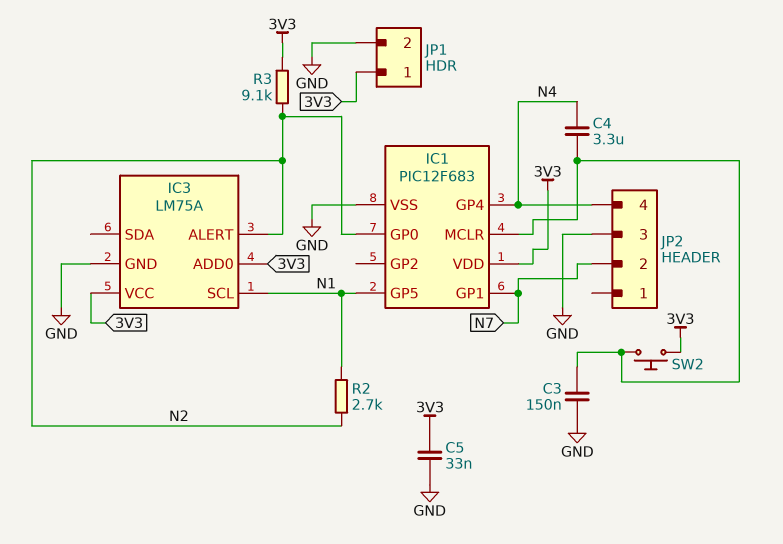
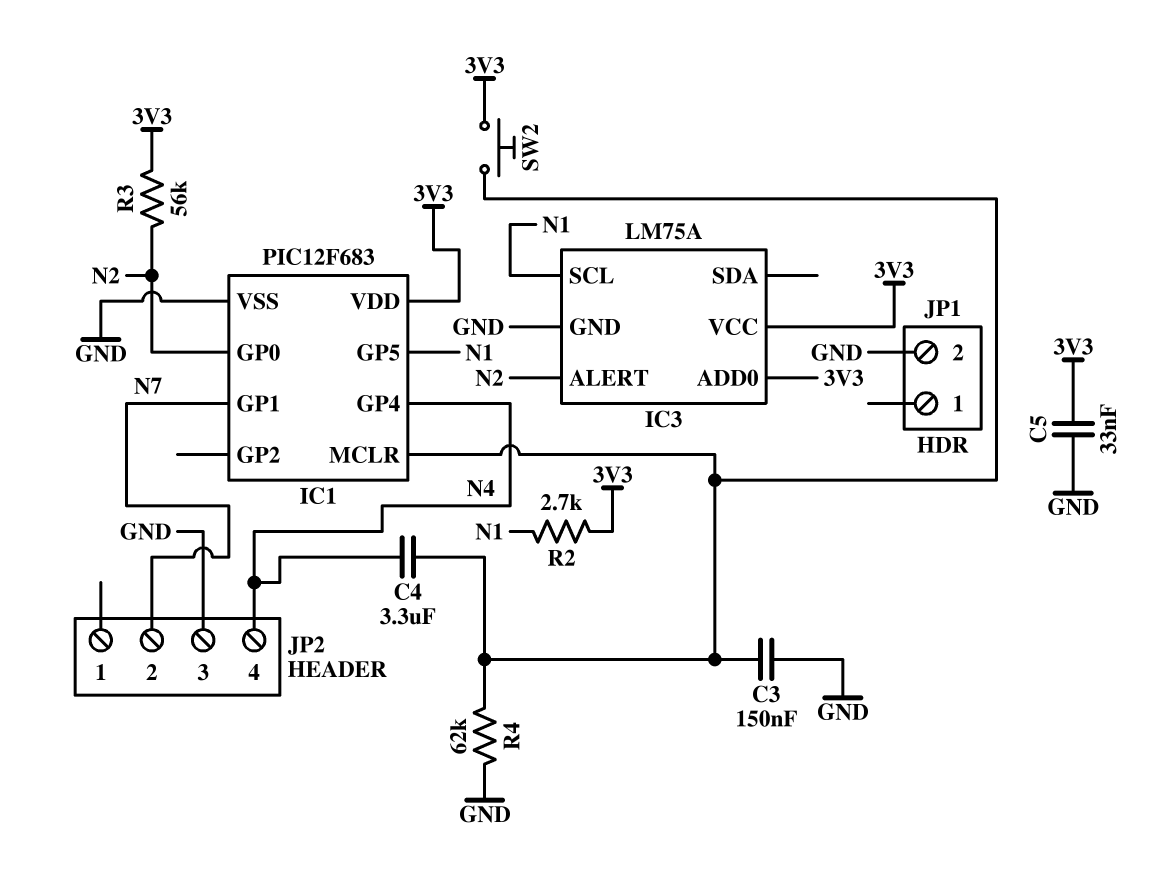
JP1 pin 1: 3V3 -> none
R2: 2.7k (N1, N2) -> 2.7k (3V3, N1)
R3: 9.1k (3V3, N2) -> 56k (3V3, N2)
R4: none -> 62k (GND, IC1/MCLR)

